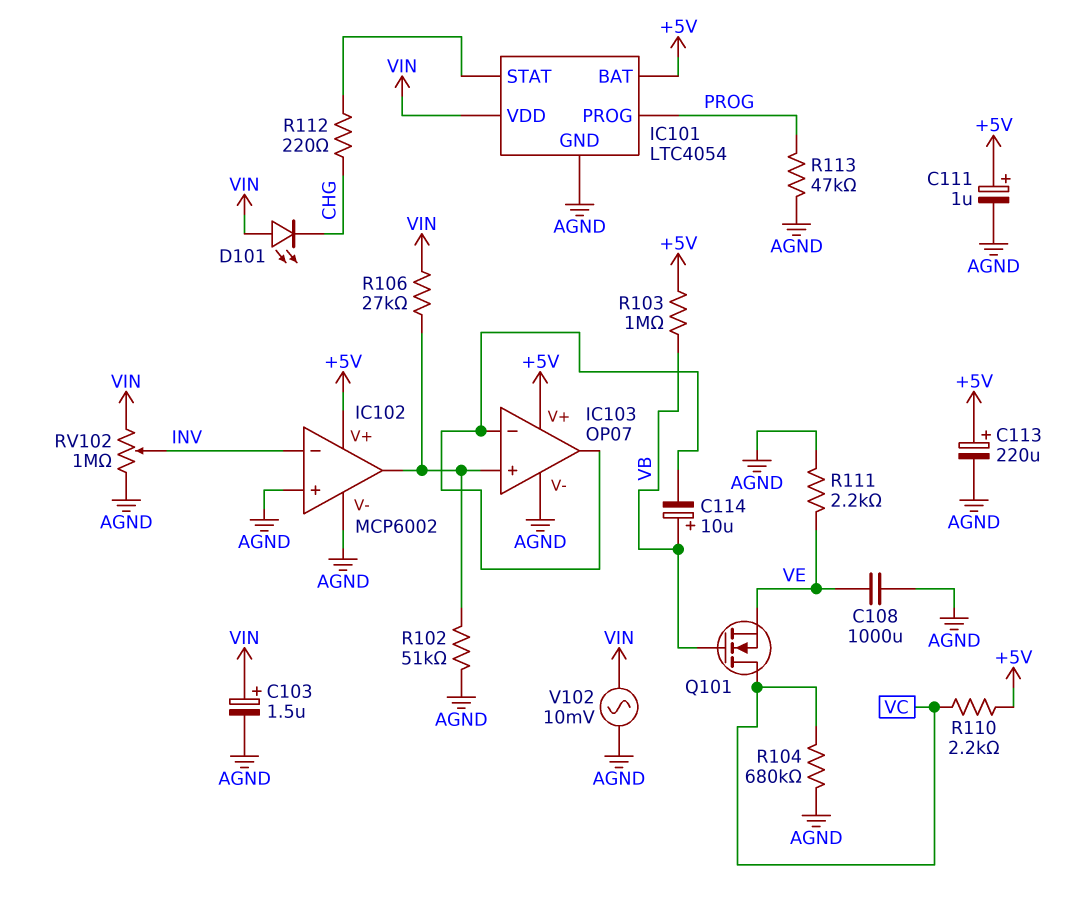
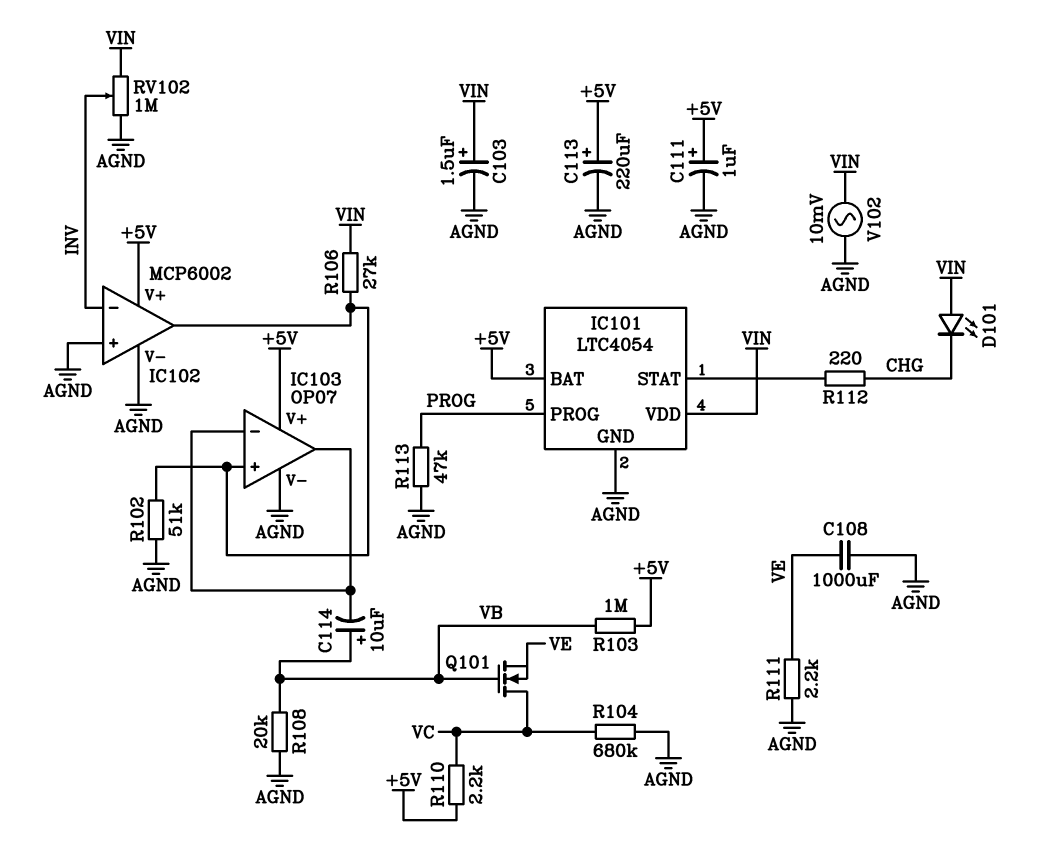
R108: none -> 20k (AGND, VB)

